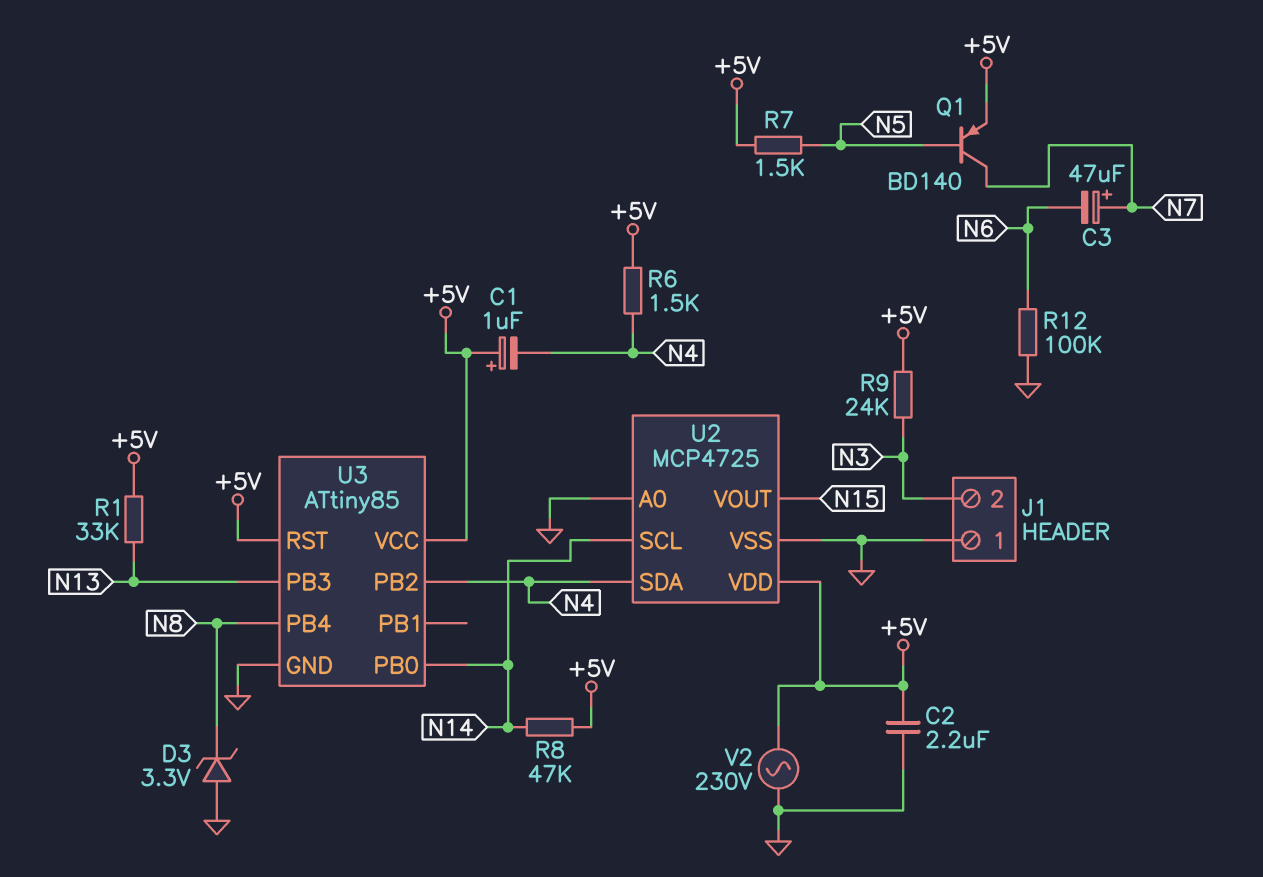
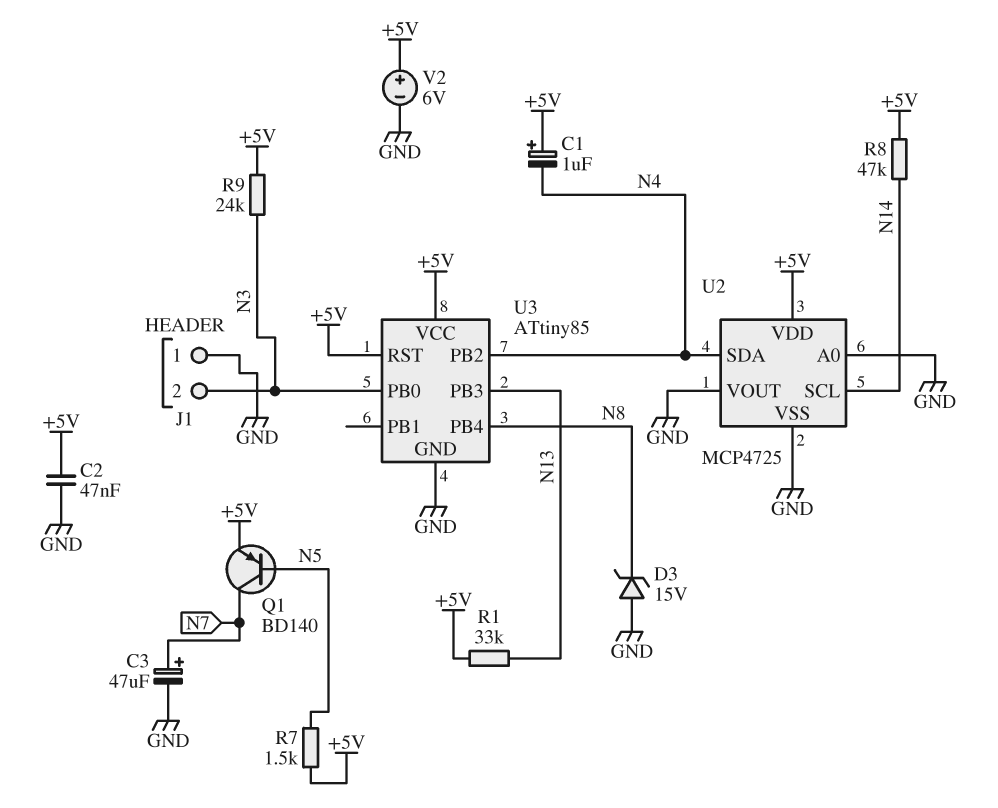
C2: 2.2uF (+5V, GND) -> 47nF (+5V, GND)
C3: 47uF (plus N7, minus N6) -> 47uF (plus N7, minus GND)
D3: zener 3.3V (A GND, K N8) -> zener 15V (A GND, K N8)
R6: 1.5k (+5V, N4) -> none
R12: 100k (GND, N6) -> none
U2 pin VOUT: N15 -> GND
U3 pin PB0: N14 -> N3
V2: AC 230V (+5V, GND) -> 6V (plus +5V, minus GND)

